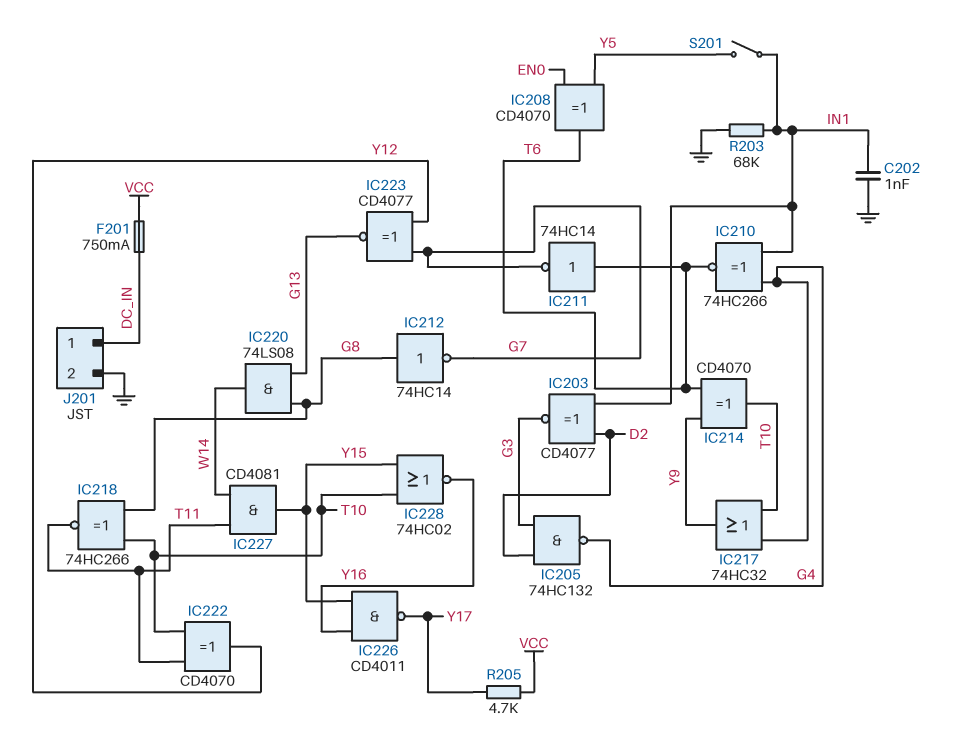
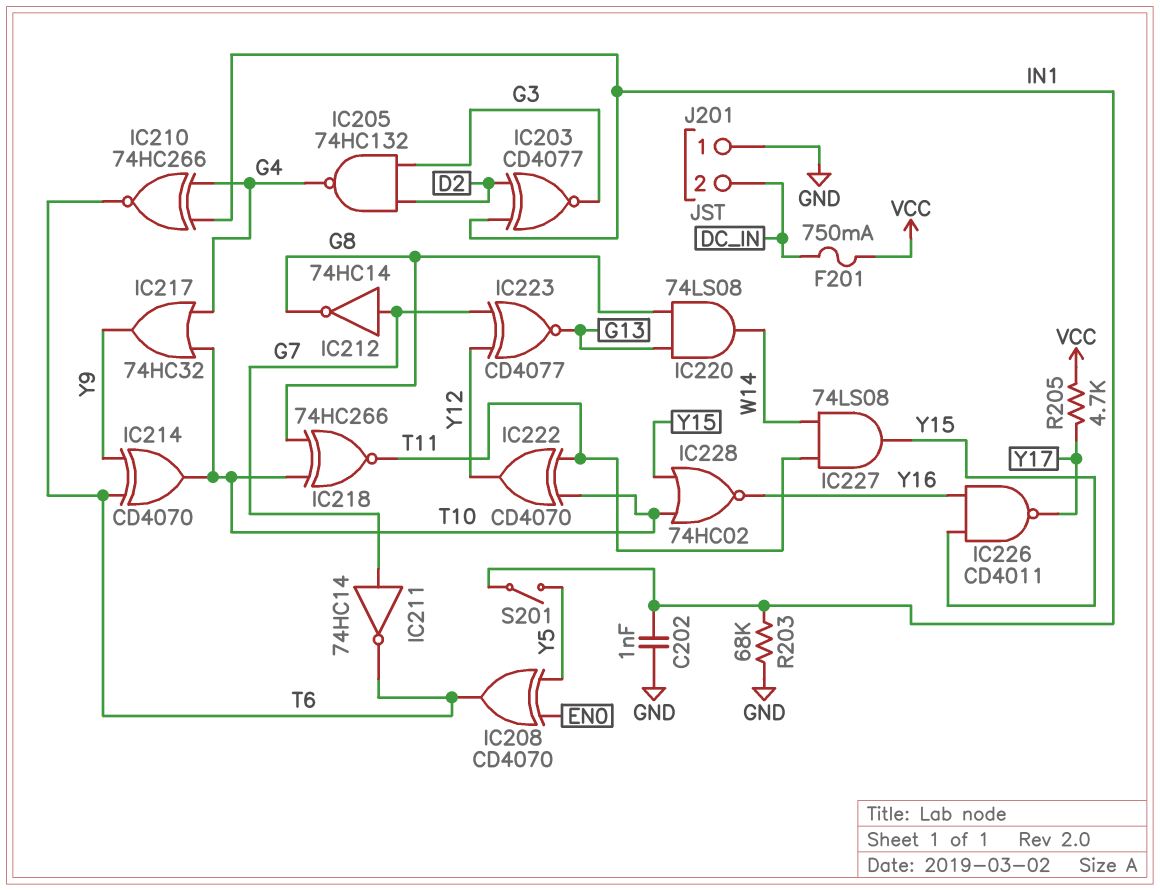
IC211: NOT 74HC14 (in T6, out G7) -> NOT 74HC14 (in G7, out T6)
IC212: NOT 74HC14 (in G8, out G7) -> NOT 74HC14 (in G7, out G8)
IC227: AND CD4081 (in T11, in W14, out Y15) -> AND 74LS08 (in T11, in W14, out Y15)
J201 pin 1: DC_IN -> GND
J201 pin 2: GND -> DC_IN

